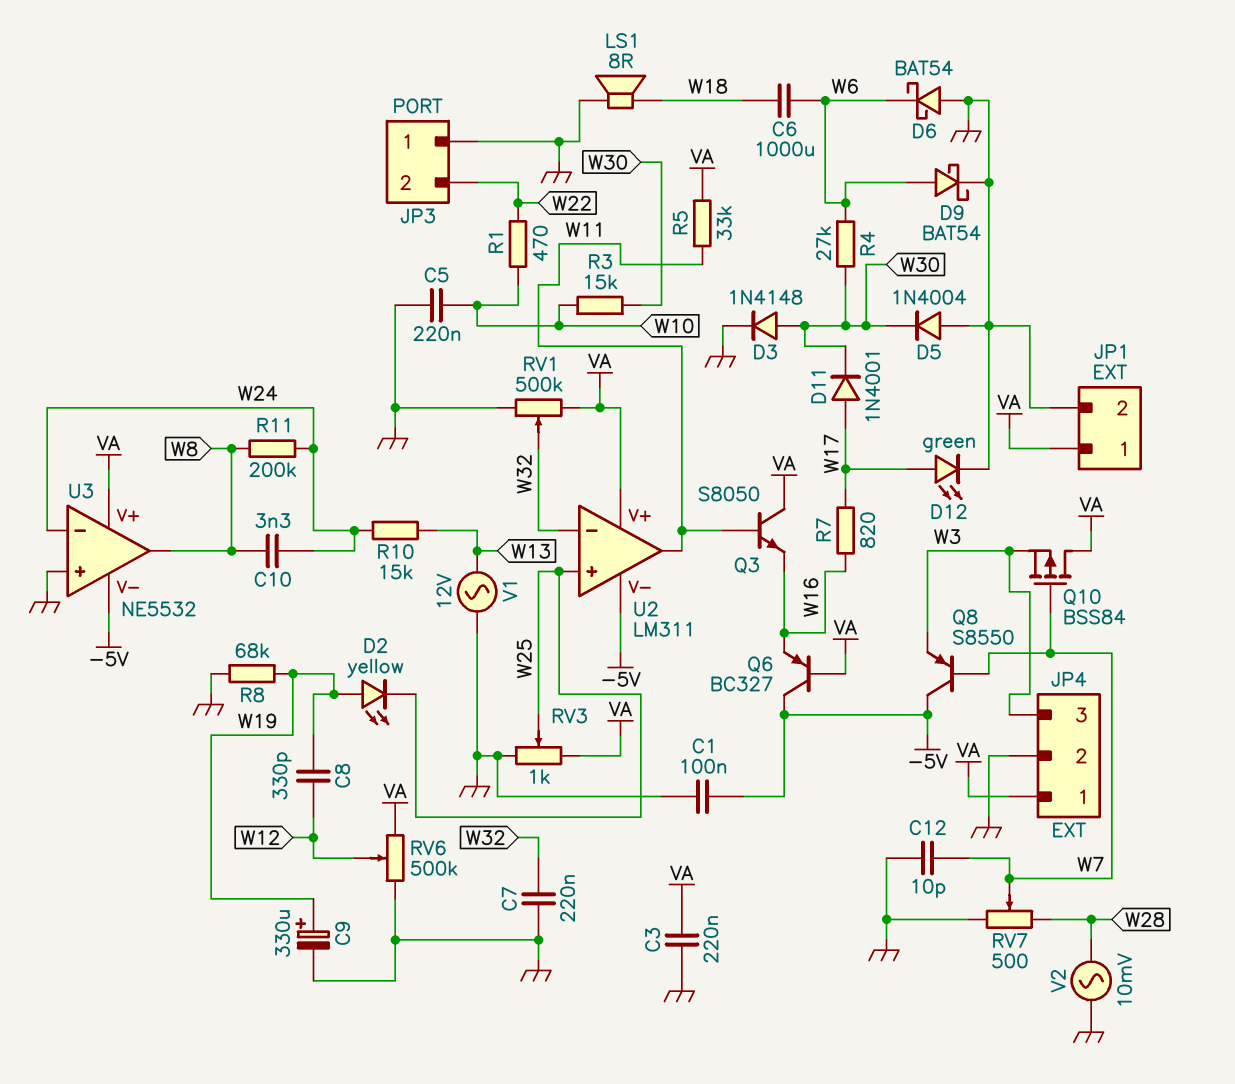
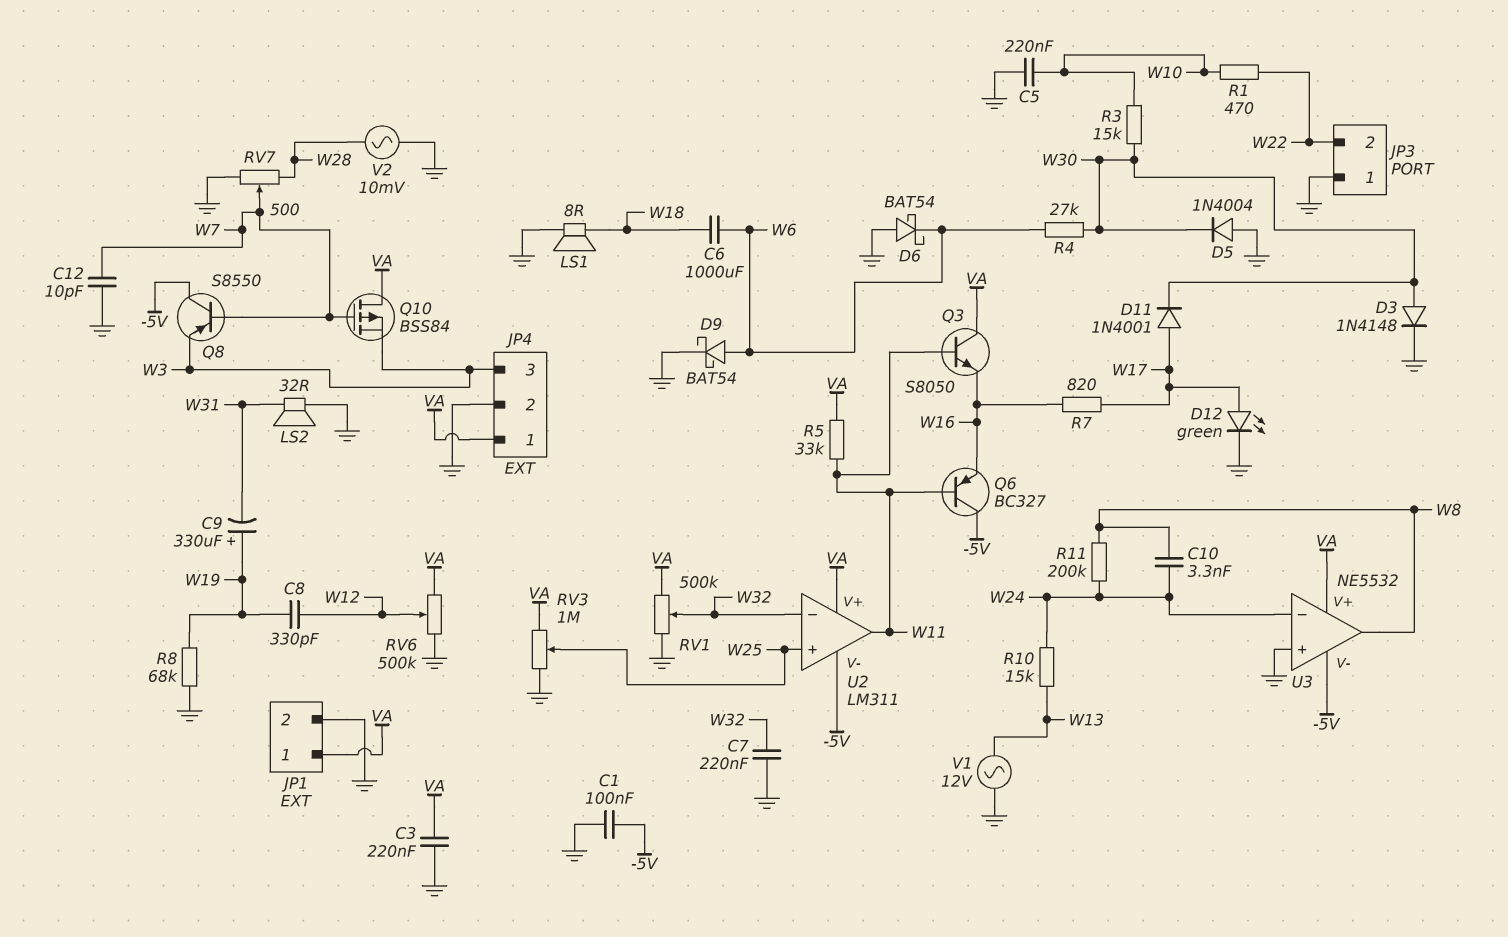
C9: 330uF (plus W19, minus GND) -> 330uF (plus W19, minus W31)
D2: LED yellow (A W19, K W25) -> none
LS2: none -> speaker 32R (GND, W31)
Q6: PNP BC327 (B VA, C -5V, E W16) -> PNP BC327 (B W11, C -5V, E W16)
RV3: 1k (GND, VA, wiper W25) -> 1M (GND, VA, wiper W25)

